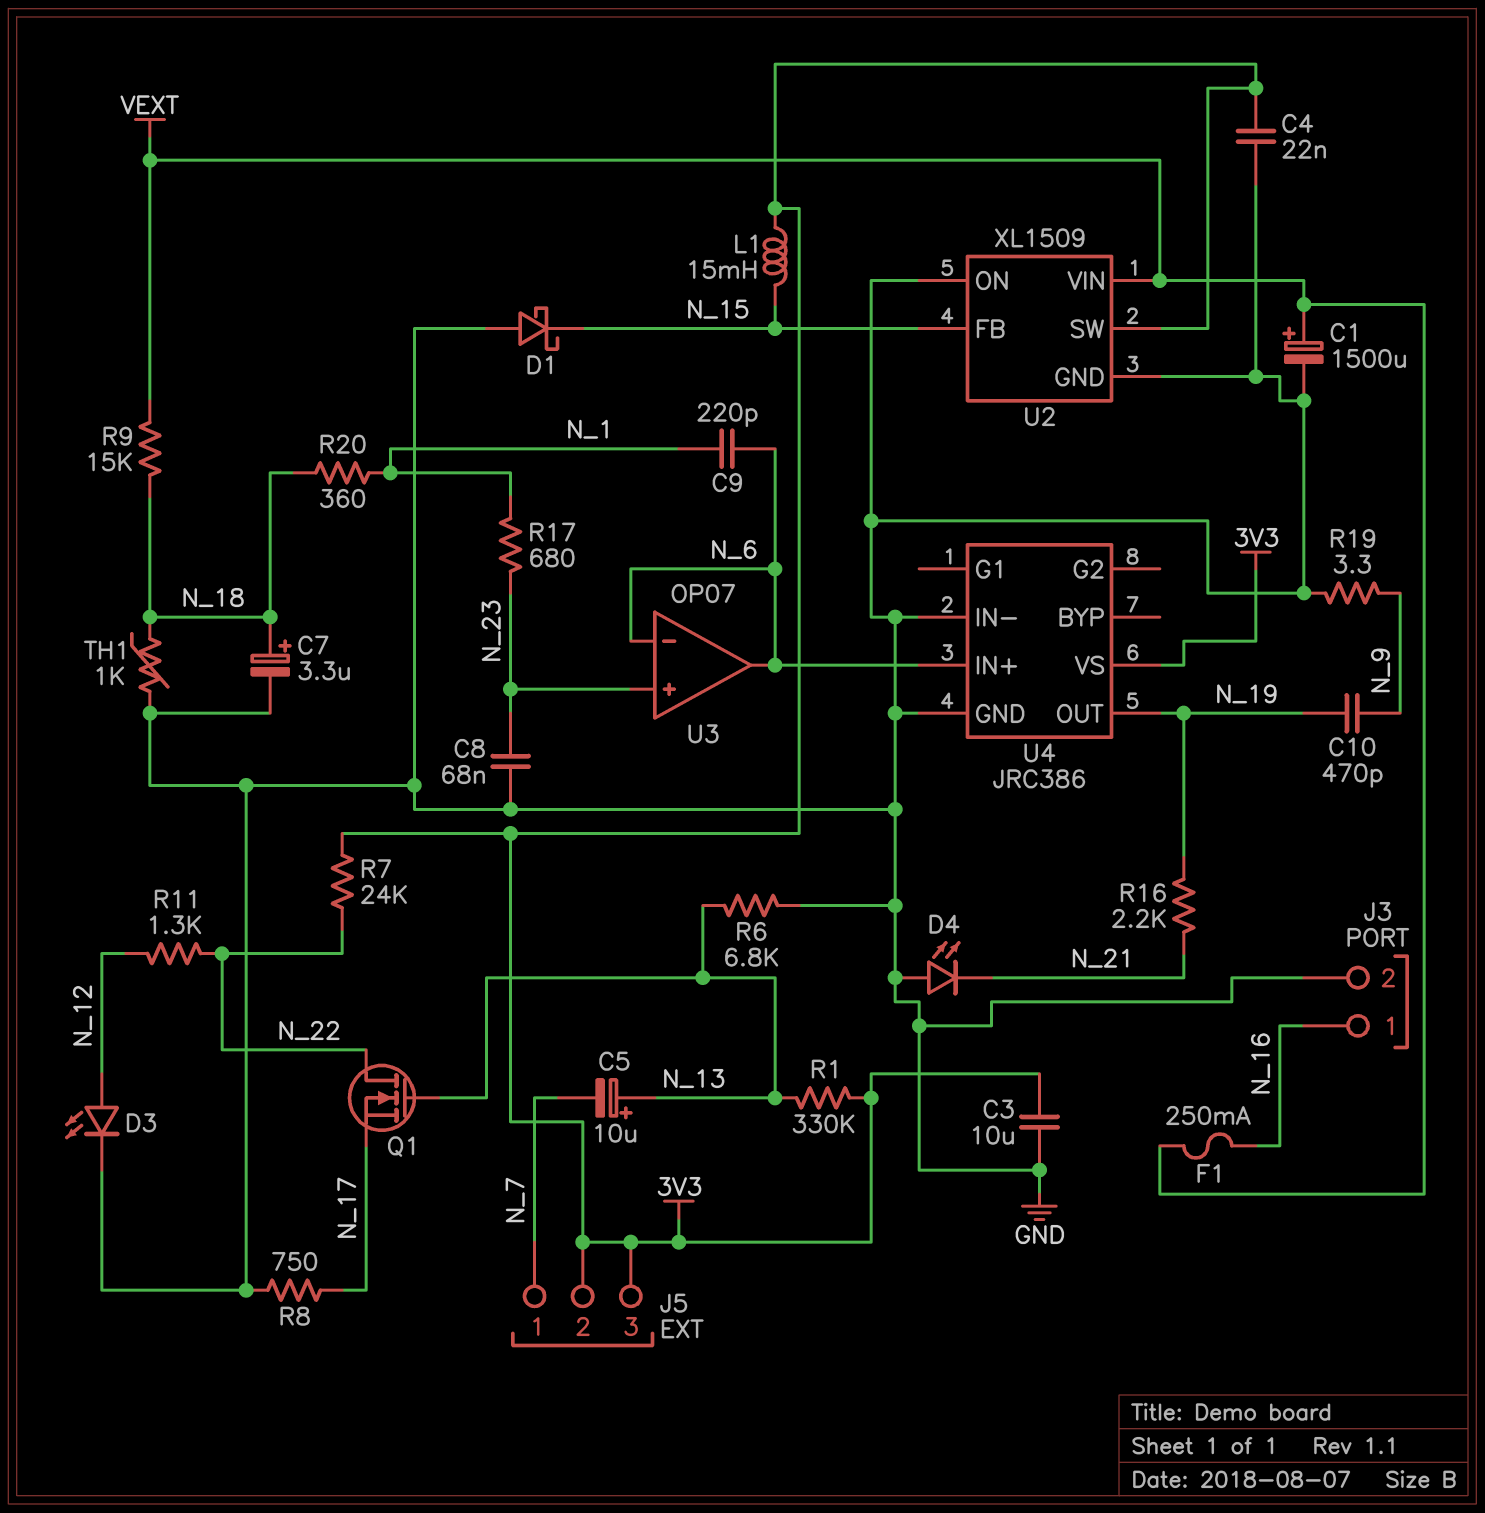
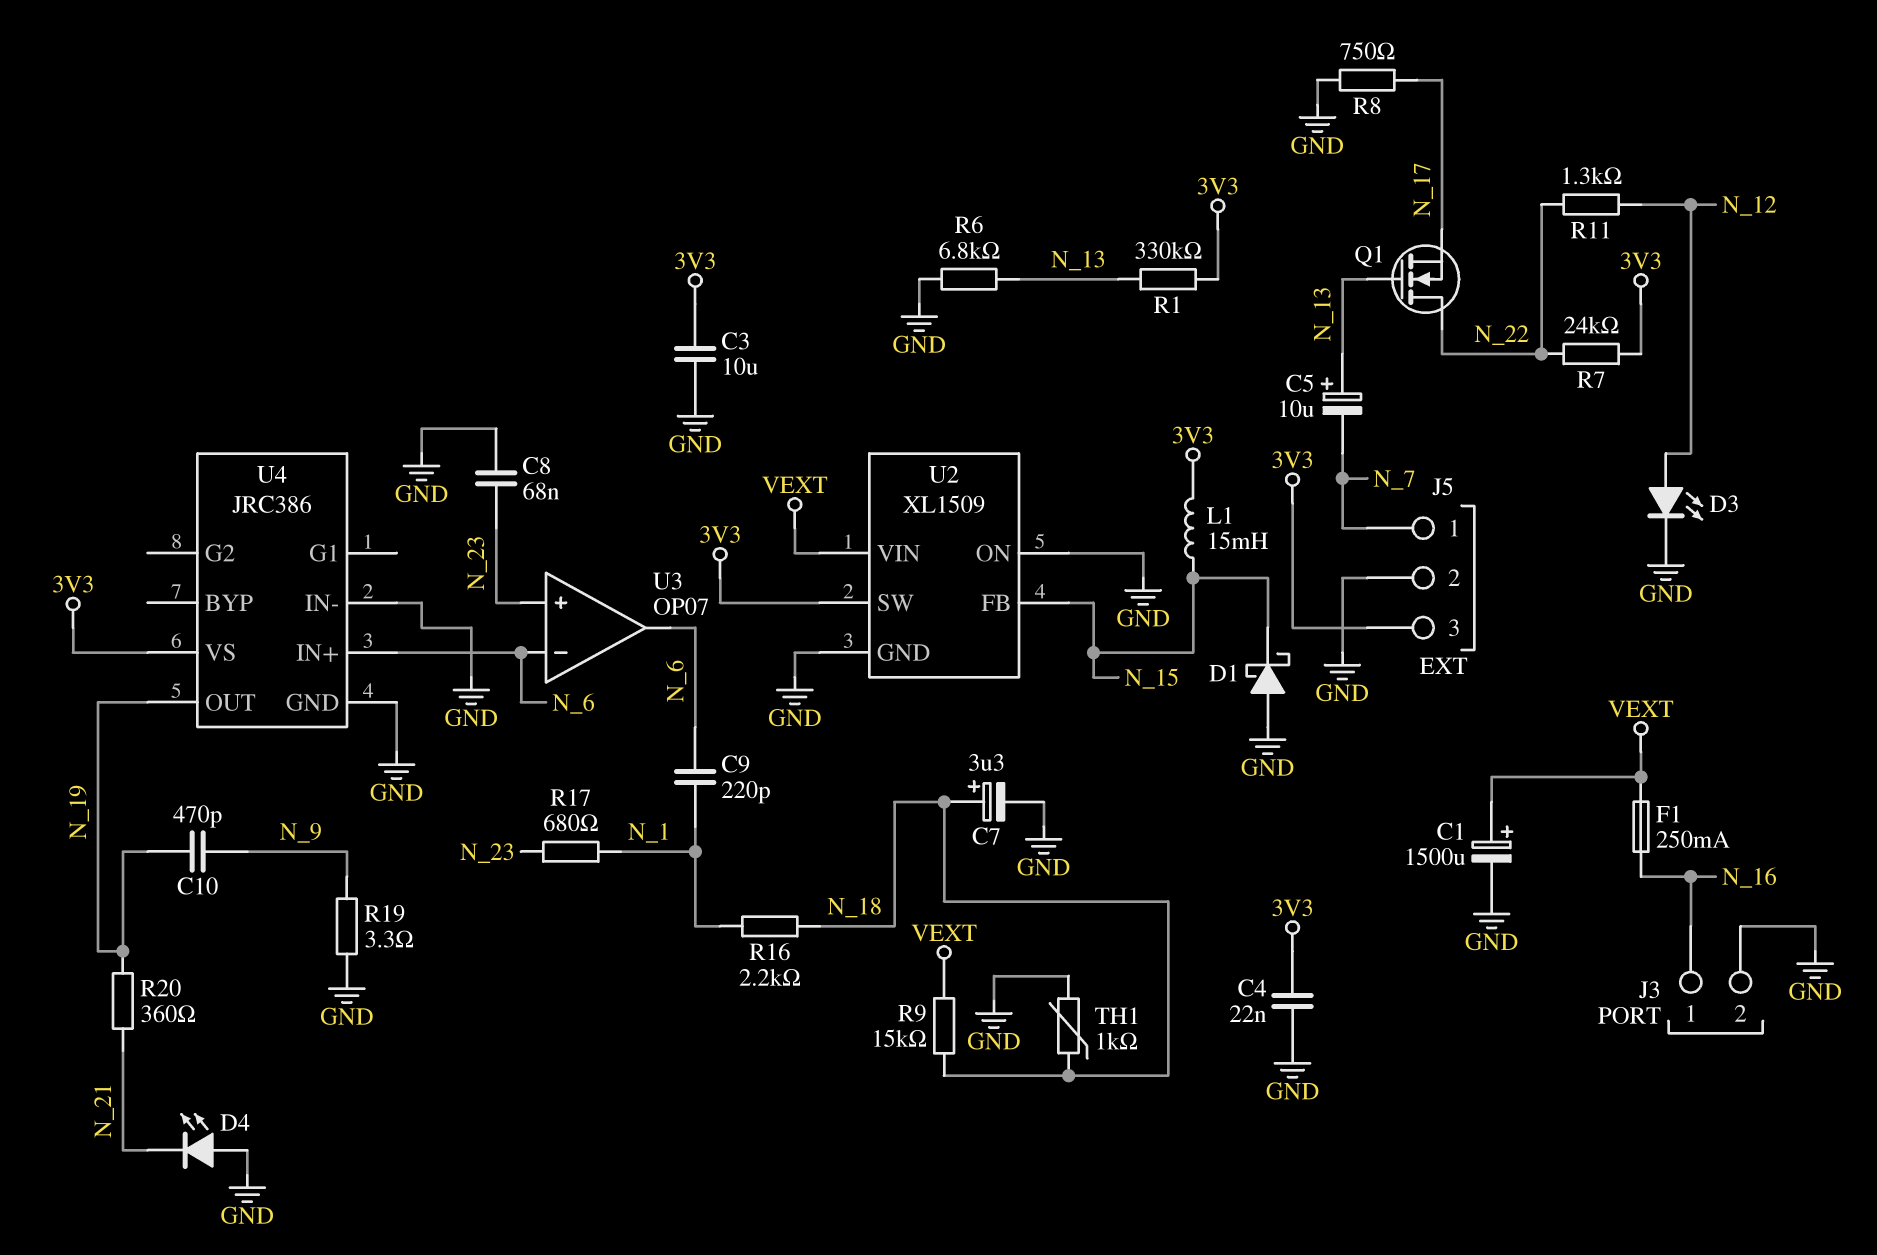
J5 pin 2: 3V3 -> GND
R16: 2.2k (N_19, N_21) -> 2.2k (N_1, N_18)
R20: 360 (N_1, N_18) -> 360 (N_19, N_21)

